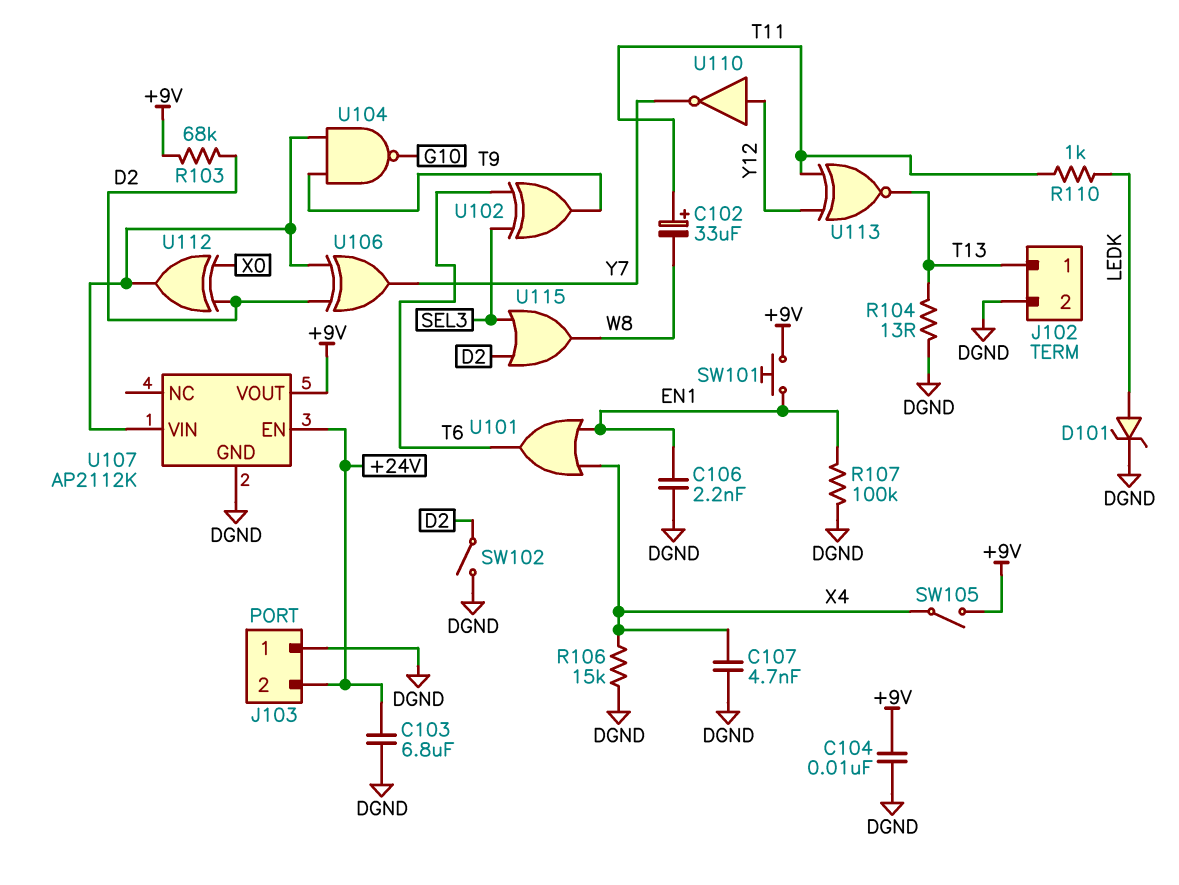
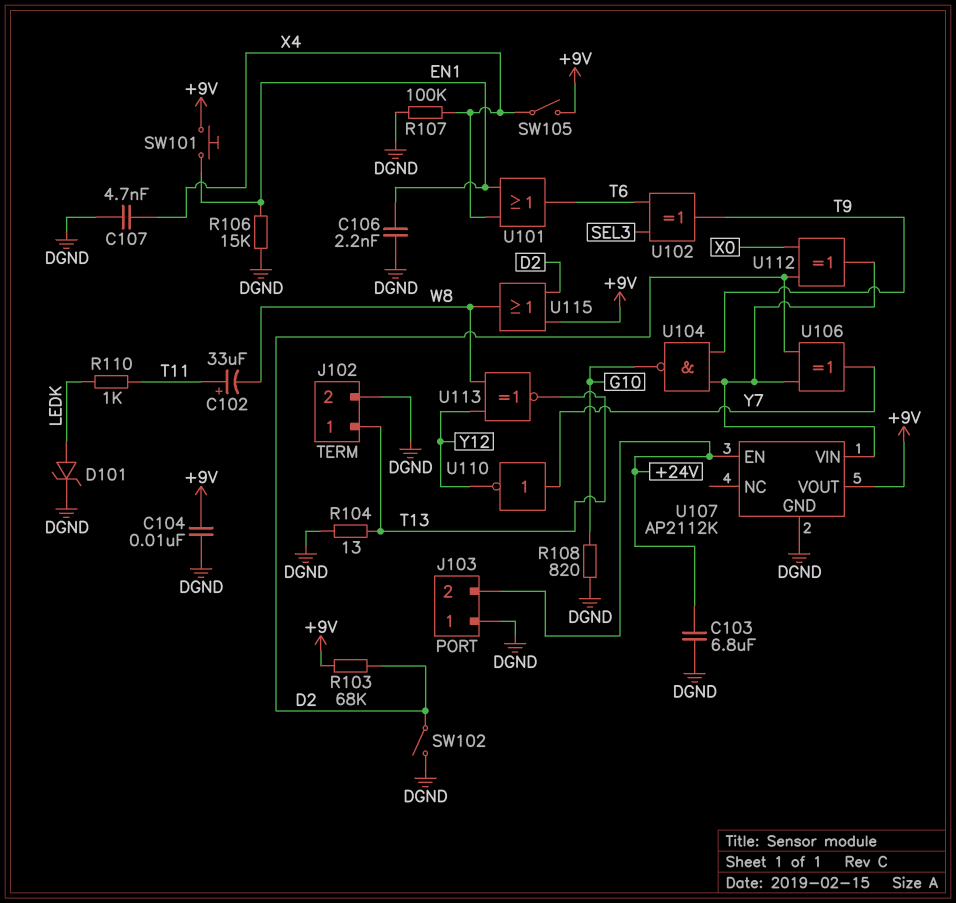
R106: 15k (DGND, X4) -> 15k (DGND, EN1)
R107: 100k (DGND, EN1) -> 100k (DGND, X4)
R108: none -> 820 (DGND, G10)
U110: NOT (in Y12, out Y7) -> NOT (in Y7, out Y12)
U113: XNOR (in T11, in Y12, out T13) -> XNOR (in W8, in Y12, out T13)
U115: OR (in D2, in SEL3, out W8) -> OR (in +9V, in D2, out W8)

